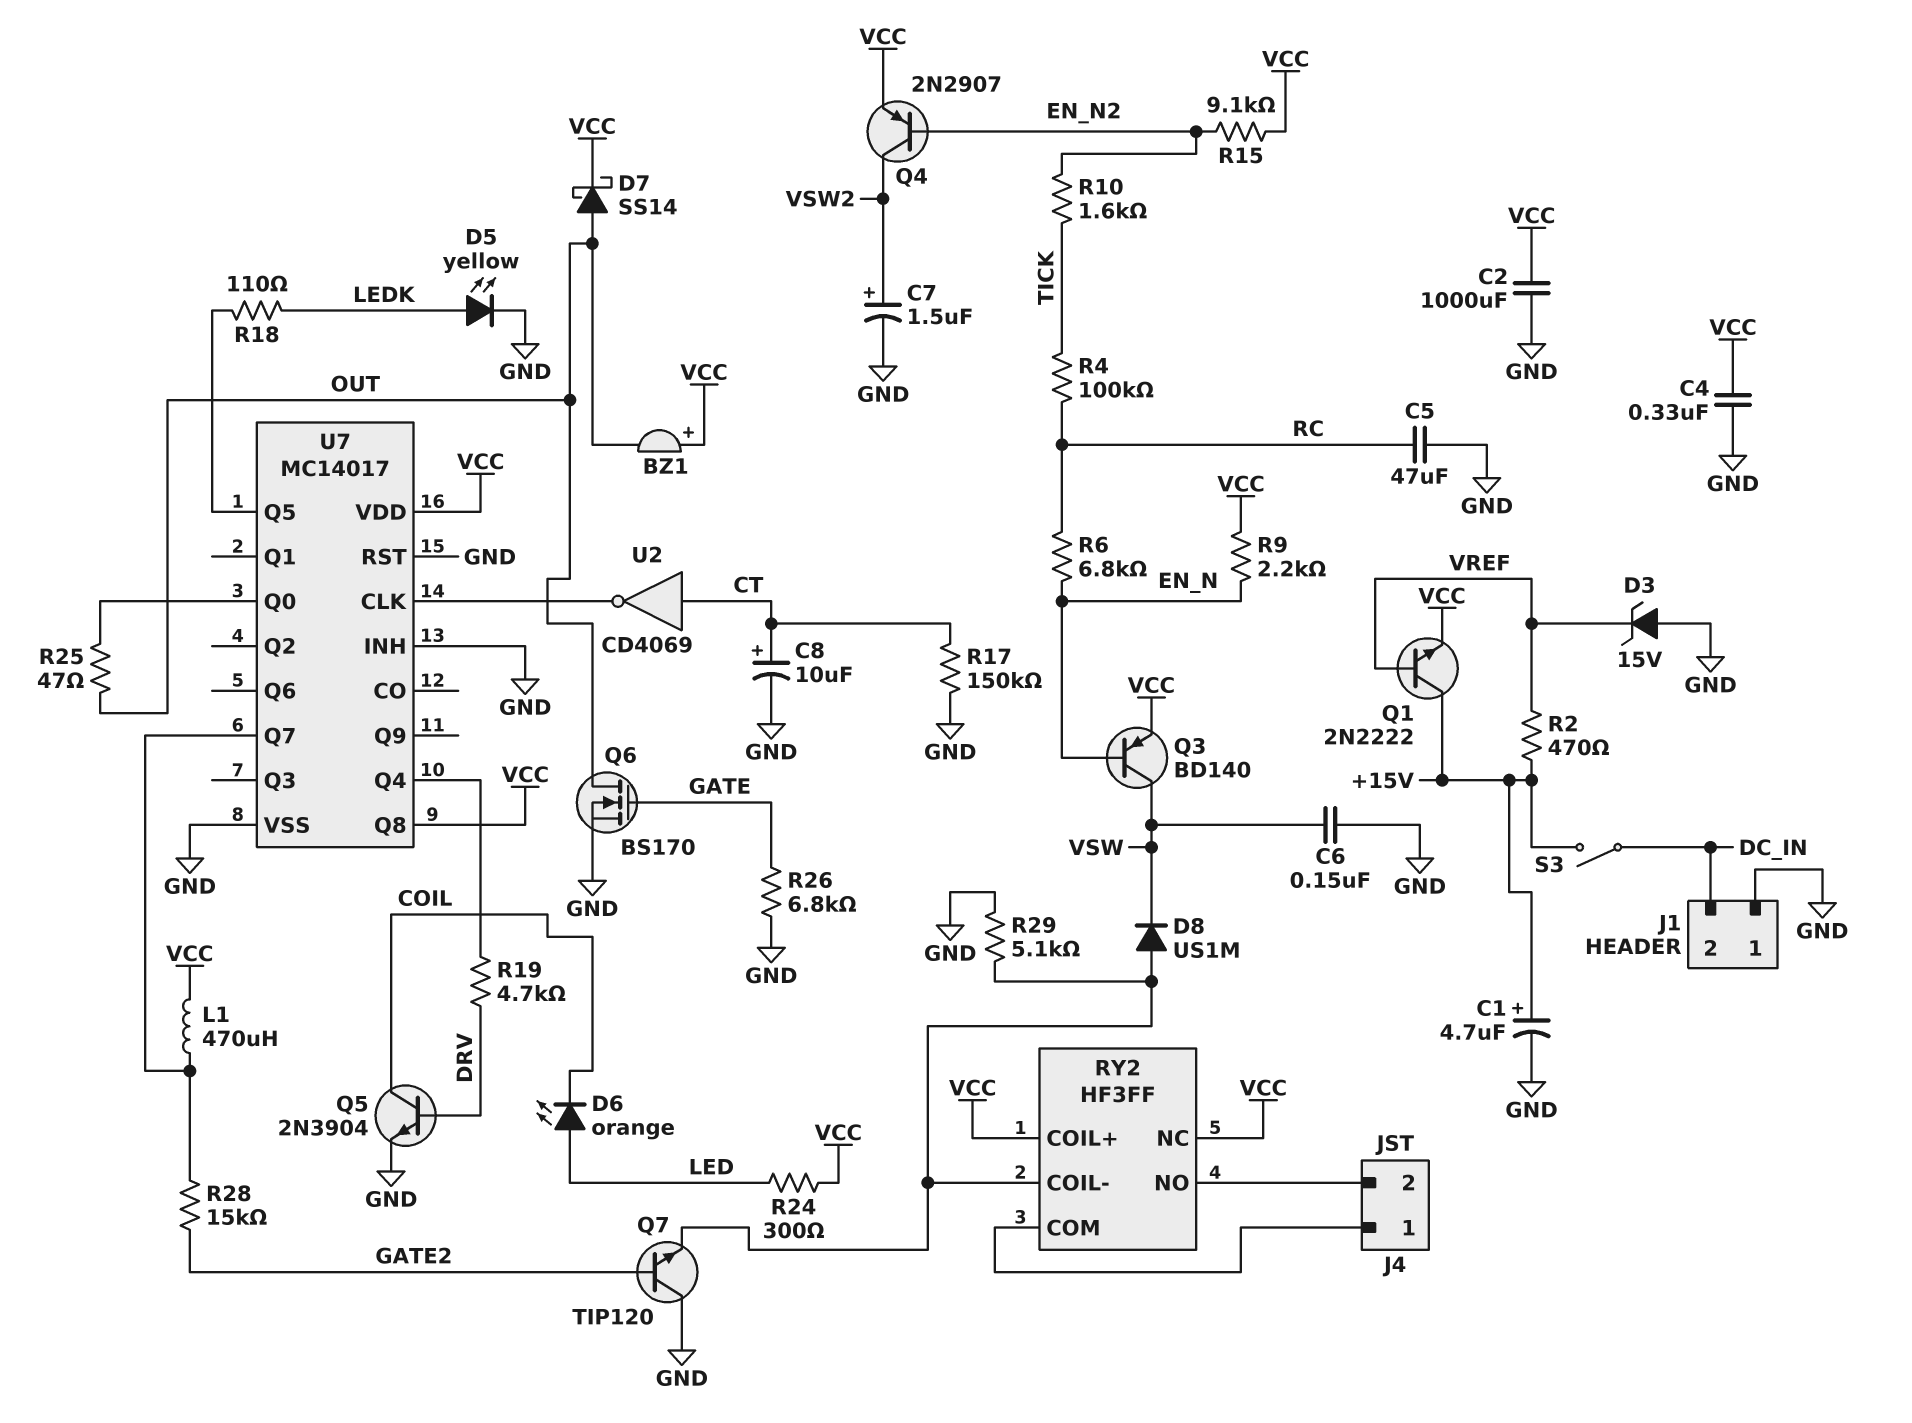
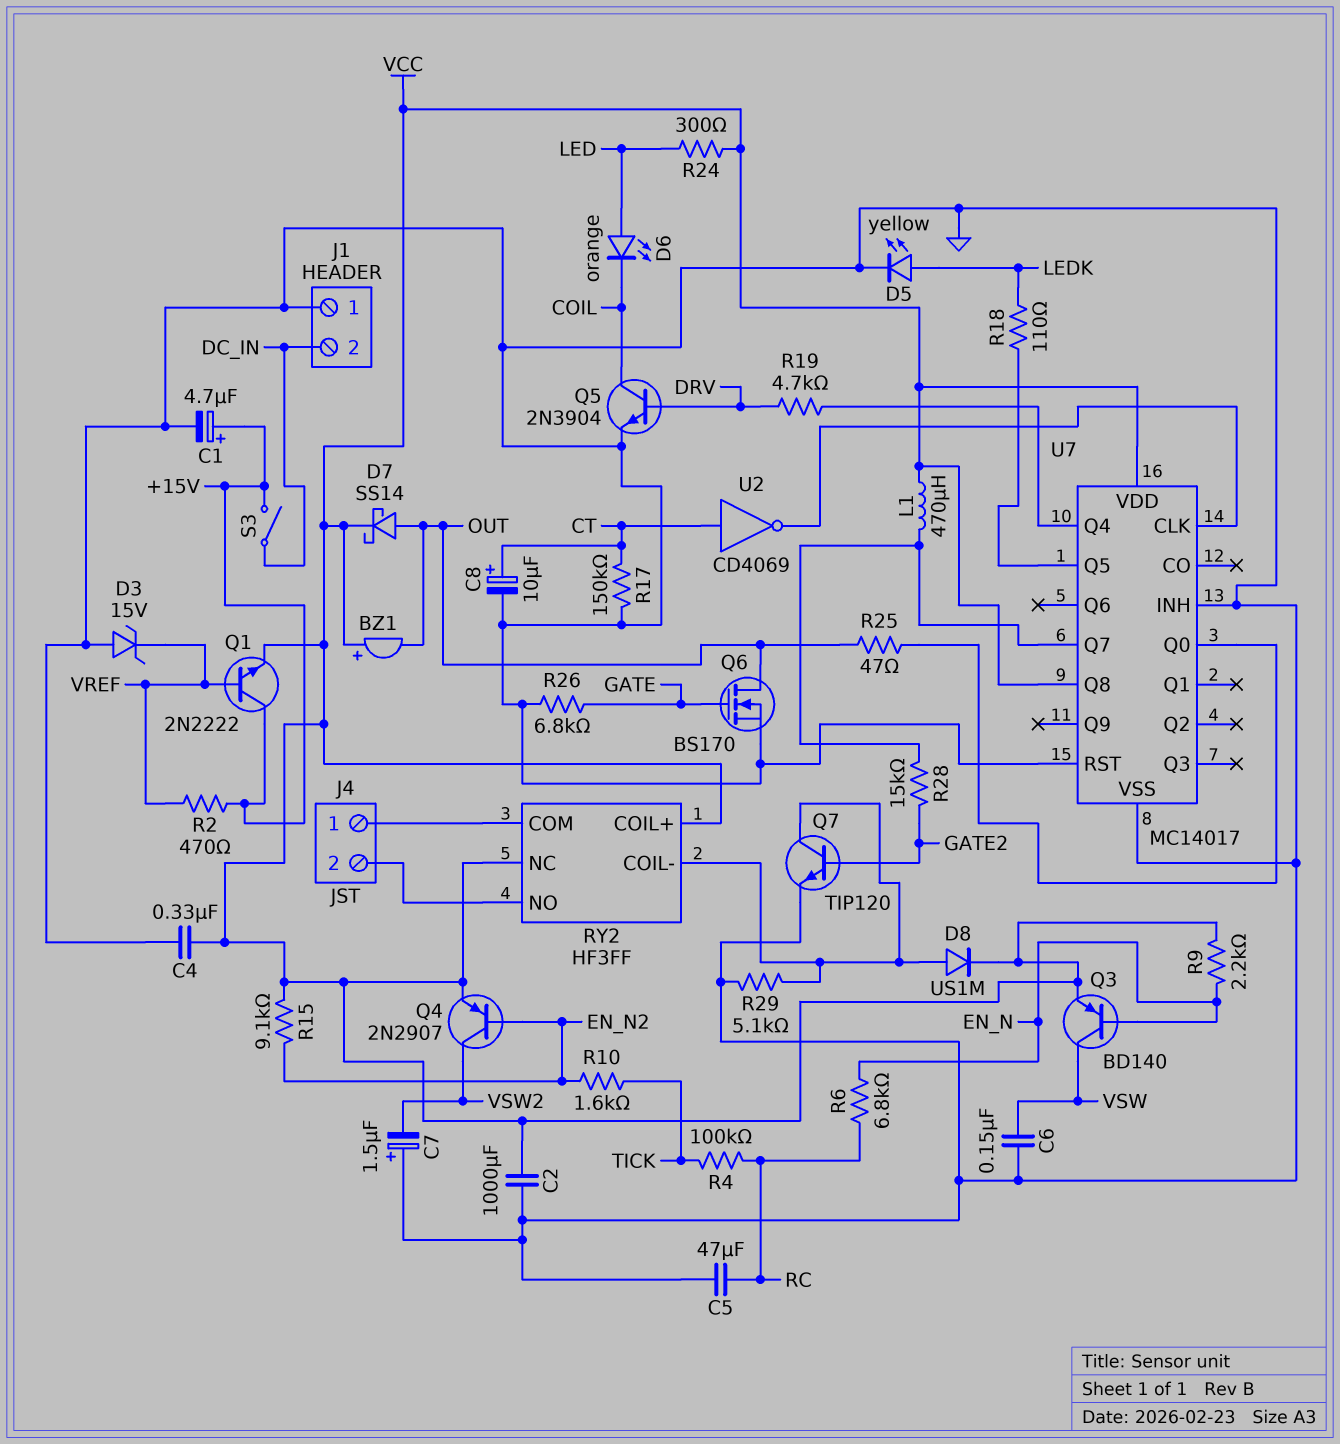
C7: 1.5uF (plus VSW2, minus GND) -> 1.5uF (plus GND, minus VSW2)
D8: diode US1M (A RY2/COIL-, K VSW) -> diode US1M (A RY2/COIL-, K VCC)
Q7: NPN TIP120 (B GATE2, C GND, E RY2/COIL-) -> NPN TIP120 (B GATE2, C RY2/COIL-, E GND)

